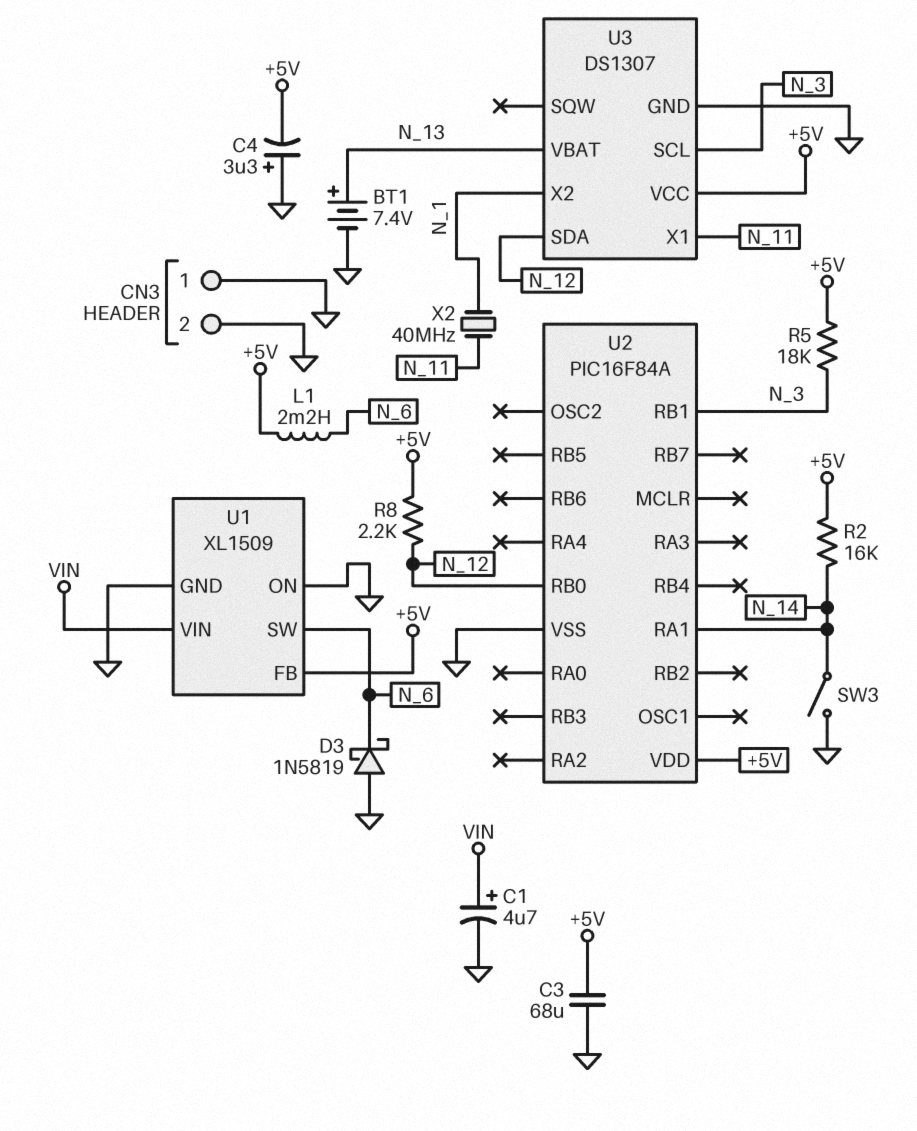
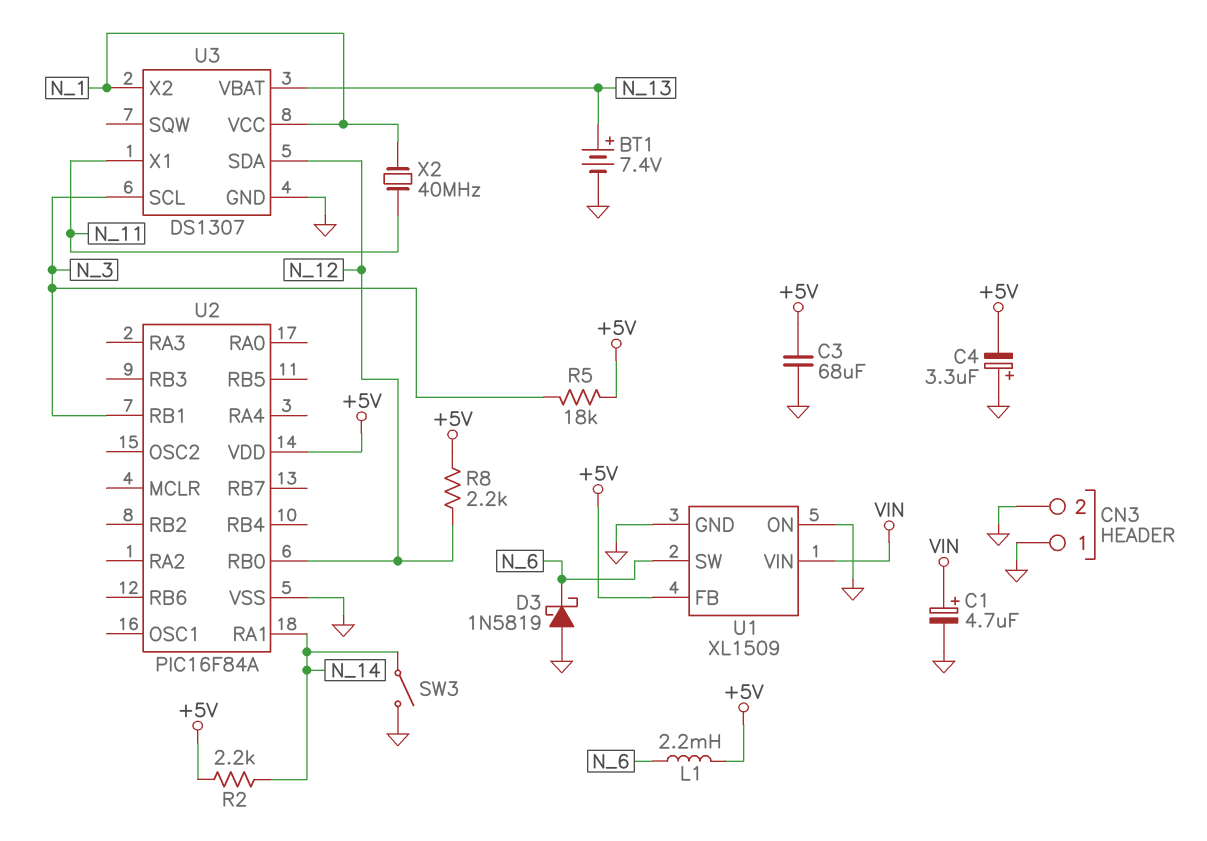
R2: 16k (+5V, N_14) -> 2.2k (+5V, N_14)
U3 pin VCC: +5V -> N_1

